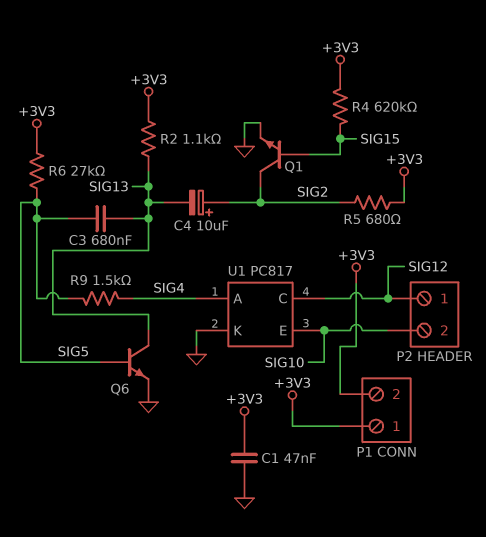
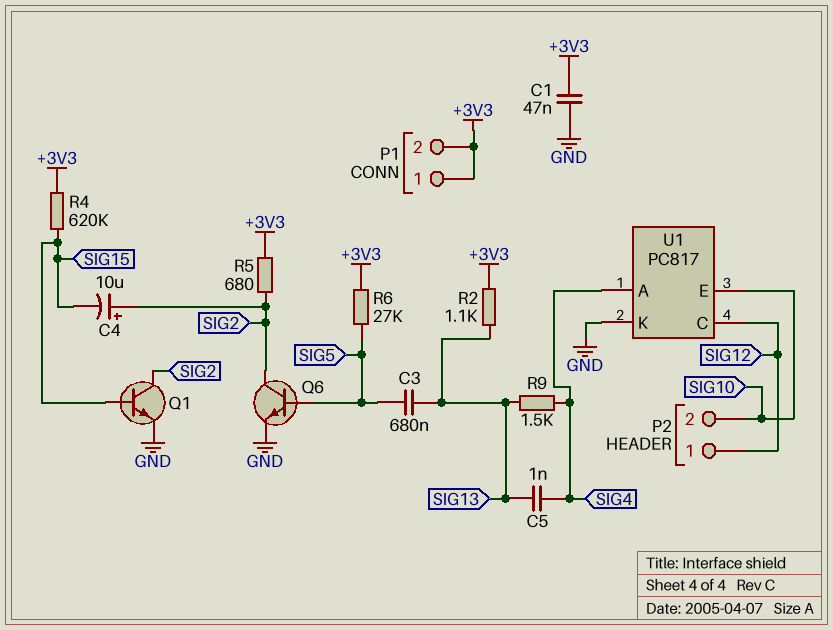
C4: 10uF (plus SIG2, minus SIG13) -> 10uF (plus SIG2, minus SIG15)
C5: none -> 1nF (SIG4, SIG13)
Q6: NPN (B SIG5, C SIG13, E GND) -> NPN (B SIG5, C SIG2, E GND)
R9: 1.5k (SIG4, SIG5) -> 1.5k (SIG4, SIG13)

